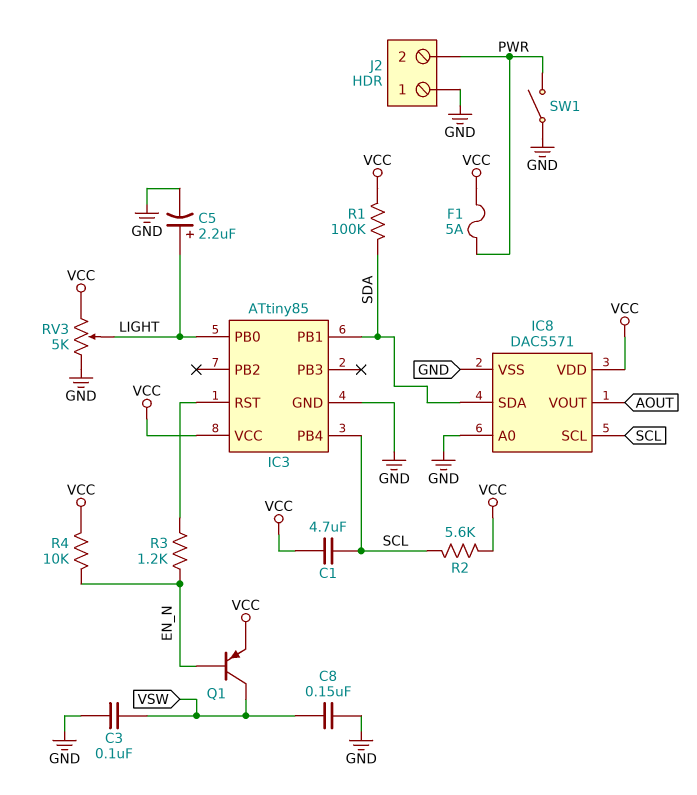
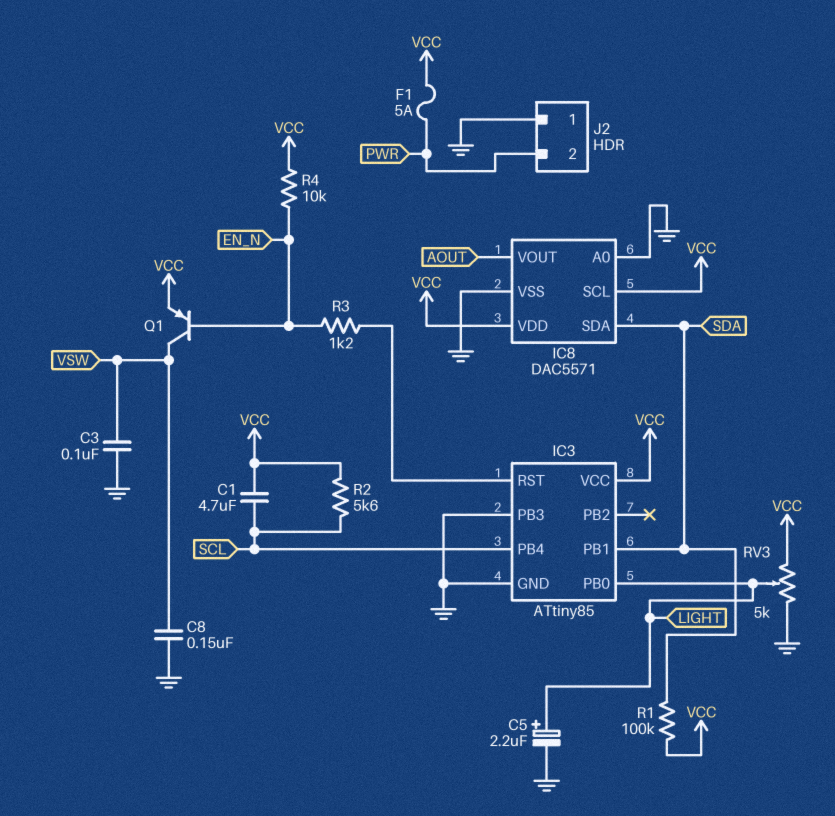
IC3 pin PB3: none -> GND
IC8 pin SCL: SCL -> VCC
SW1: switch (GND, PWR) -> none

